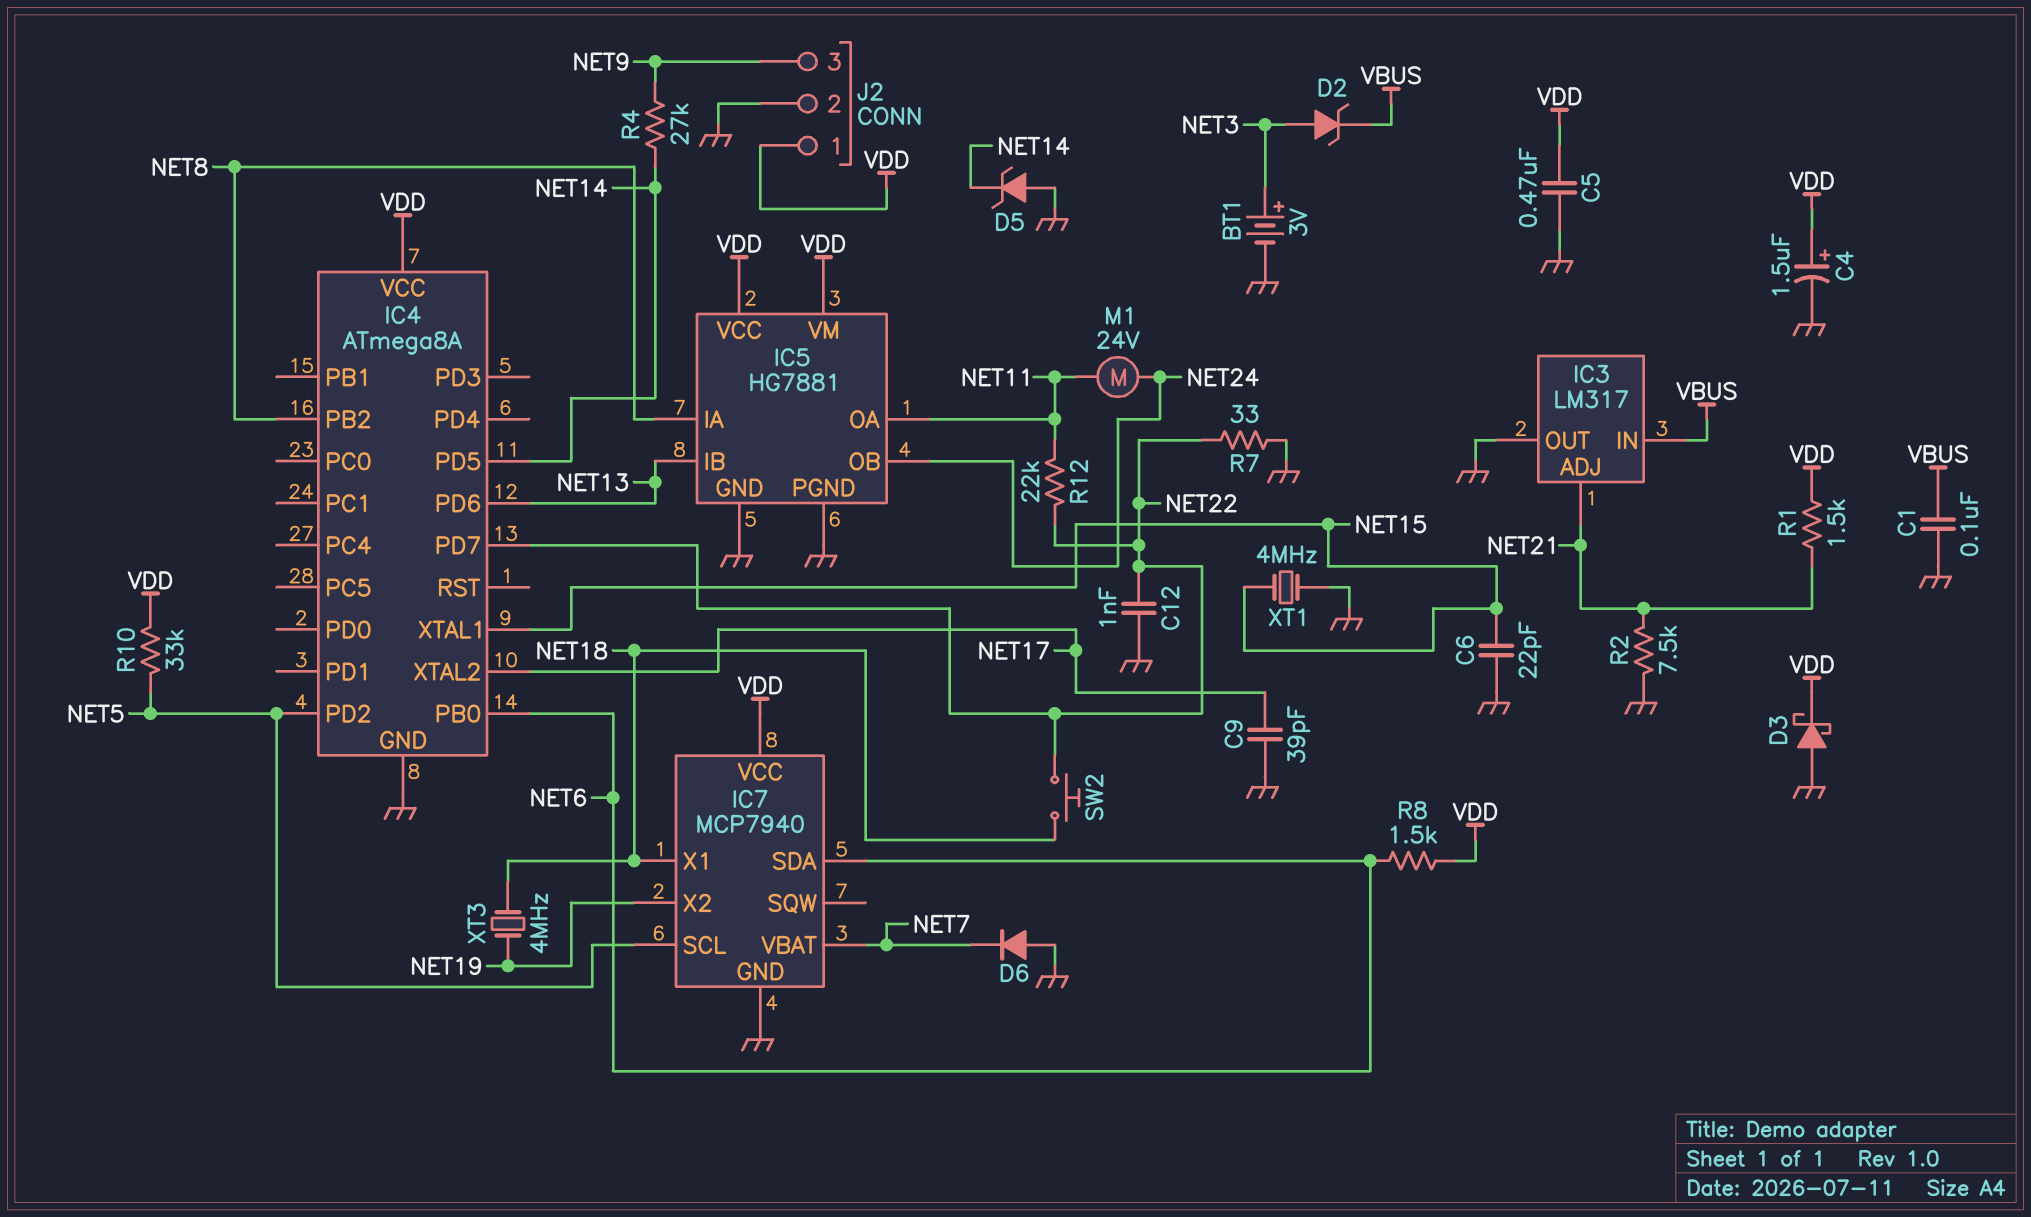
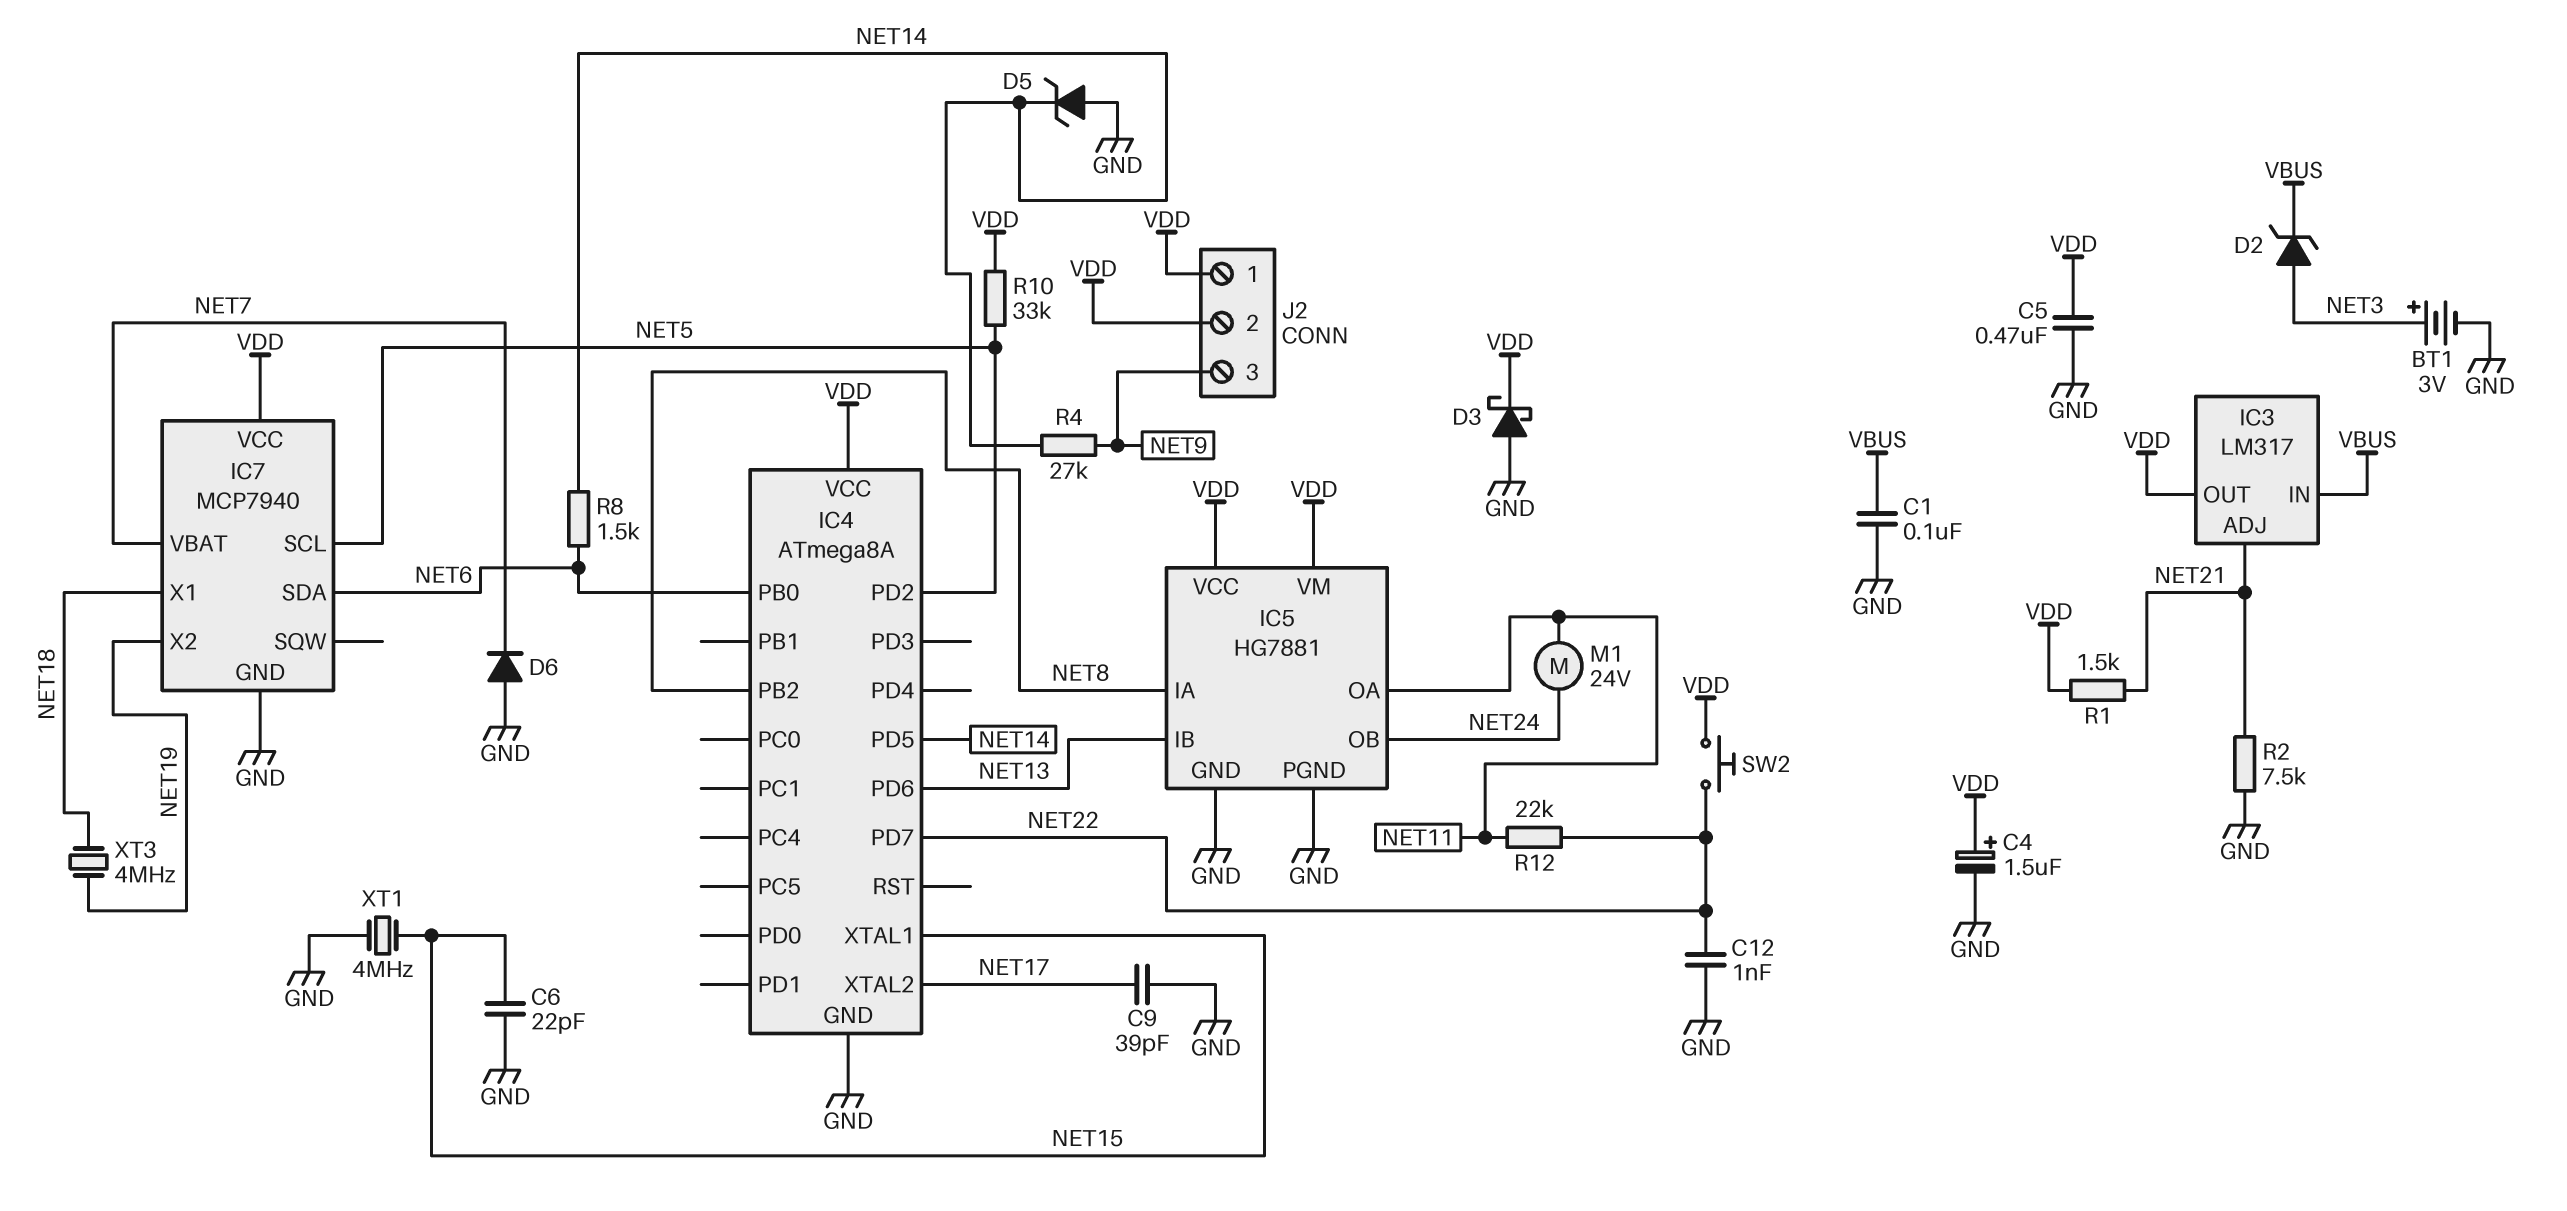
IC3 pin OUT: GND -> VDD
J2 pin 2: GND -> VDD
R7: 33 (GND, NET22) -> none
R8: 1.5k (NET6, VDD) -> 1.5k (NET6, NET14)
SW2: button (NET18, NET22) -> button (NET22, VDD)

